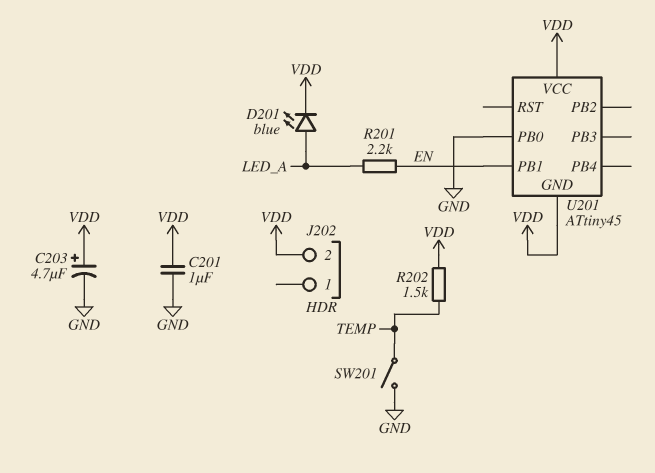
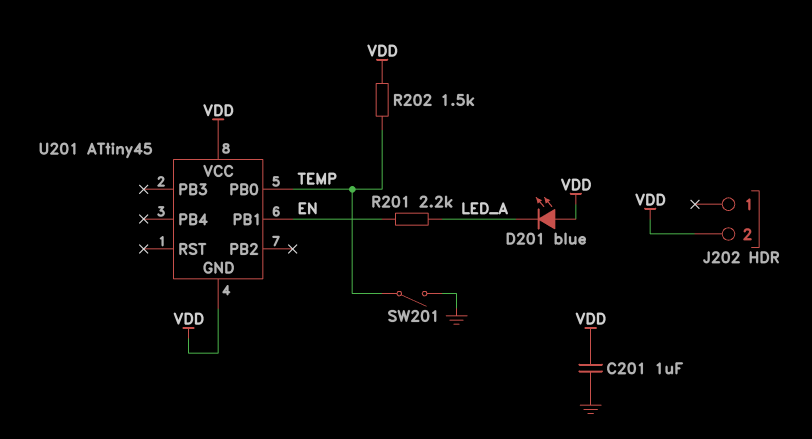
C203: 4.7uF (plus VDD, minus GND) -> none
D201: LED blue (A LED_A, K VDD) -> LED blue (A VDD, K LED_A)
U201 pin PB0: GND -> TEMP

